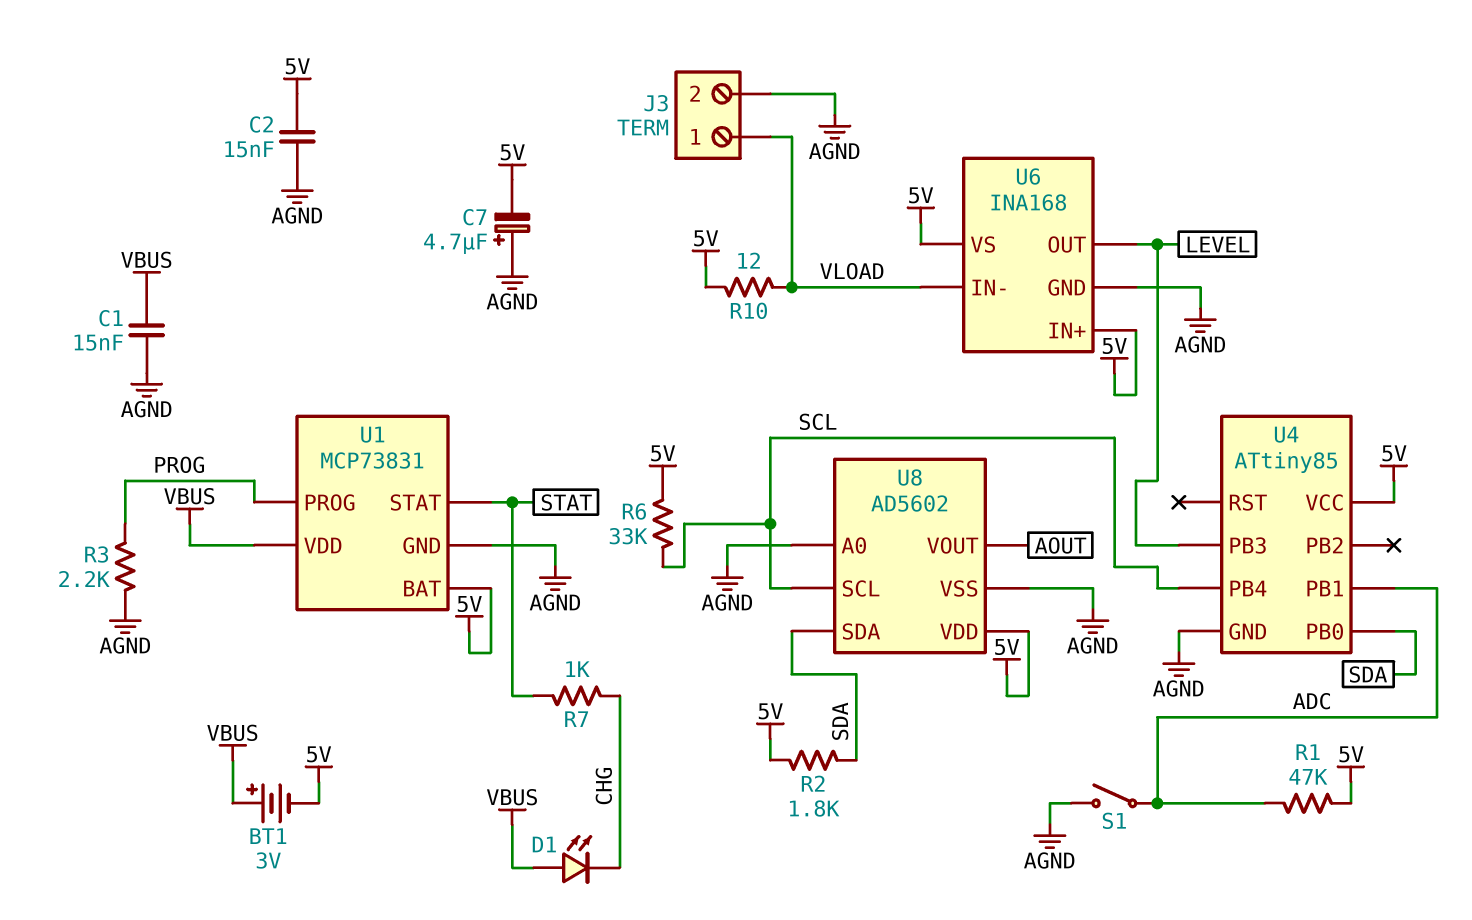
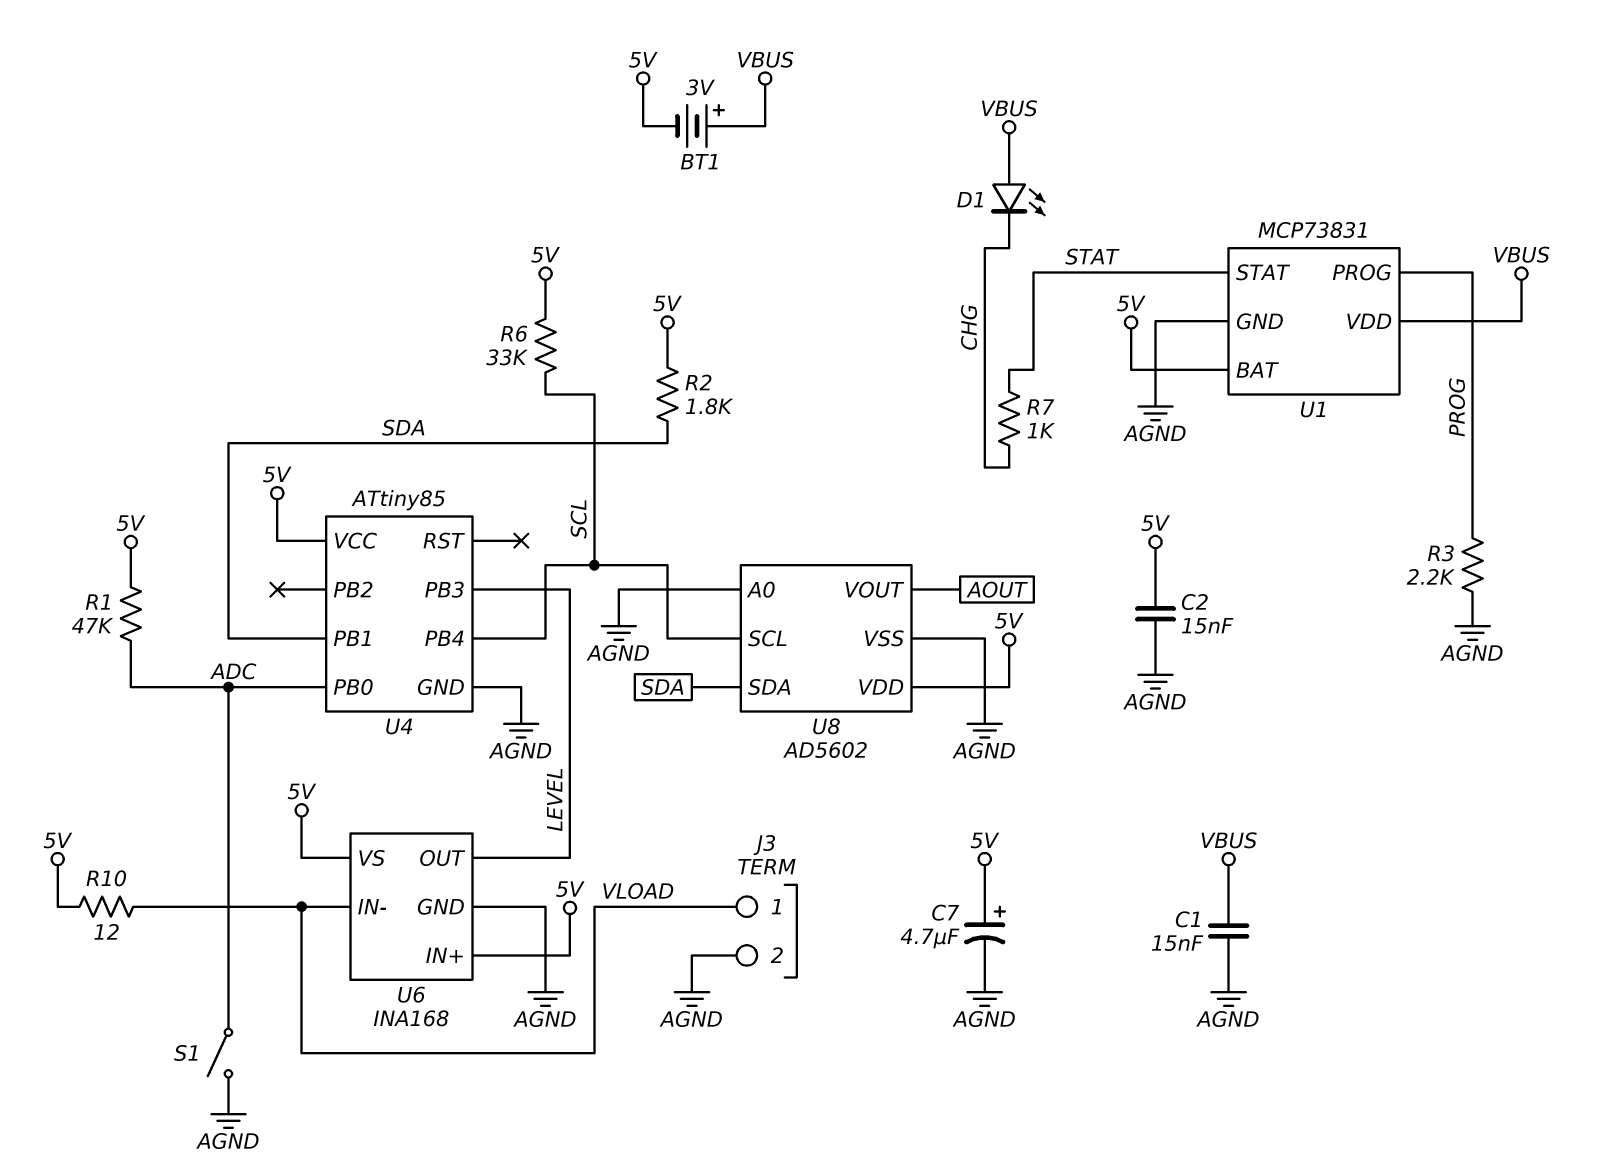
C7: 4.7uF (plus AGND, minus 5V) -> 4.7uF (plus 5V, minus AGND)
U4 pin PB0: SDA -> ADC
U4 pin PB1: ADC -> SDA

